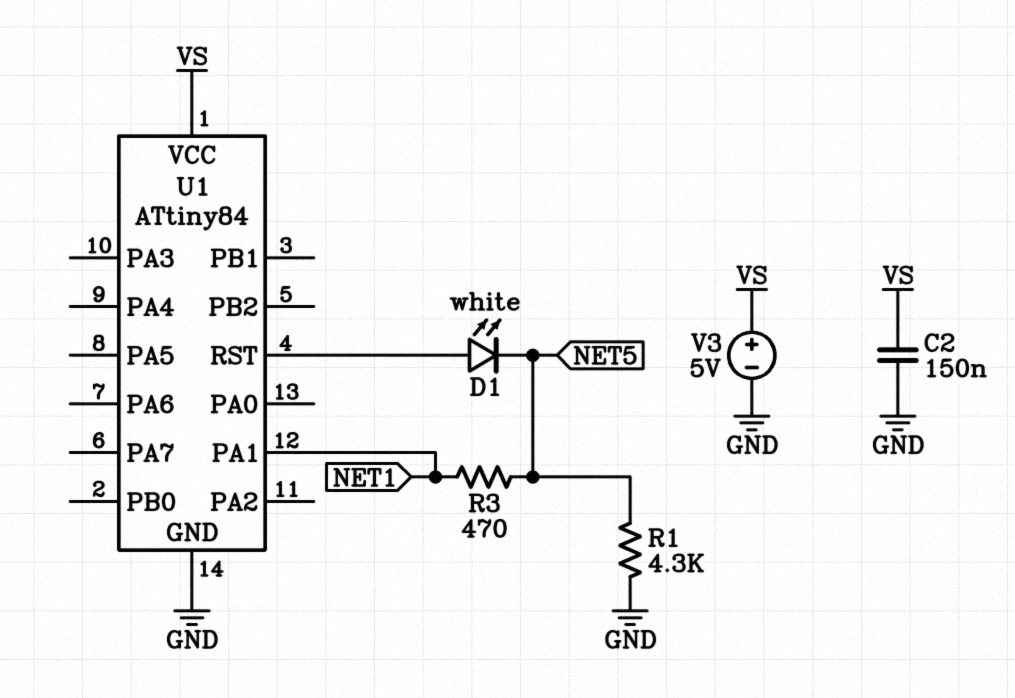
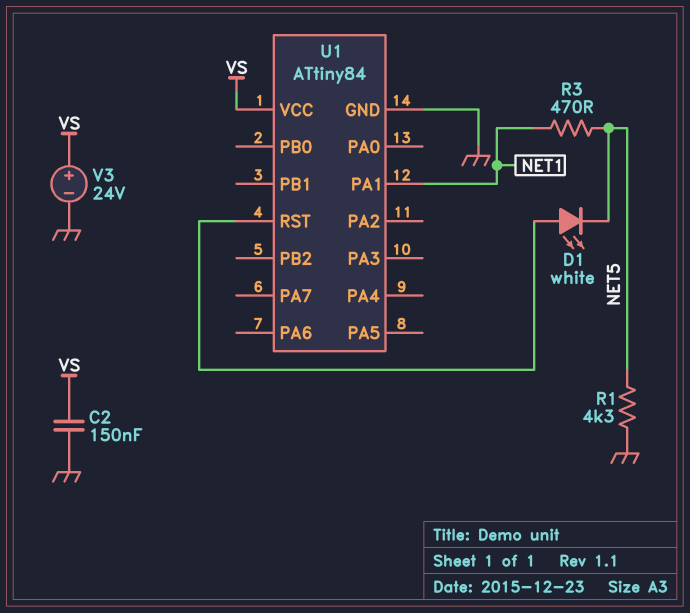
V3: 5V (plus VS, minus GND) -> 24V (plus VS, minus GND)

